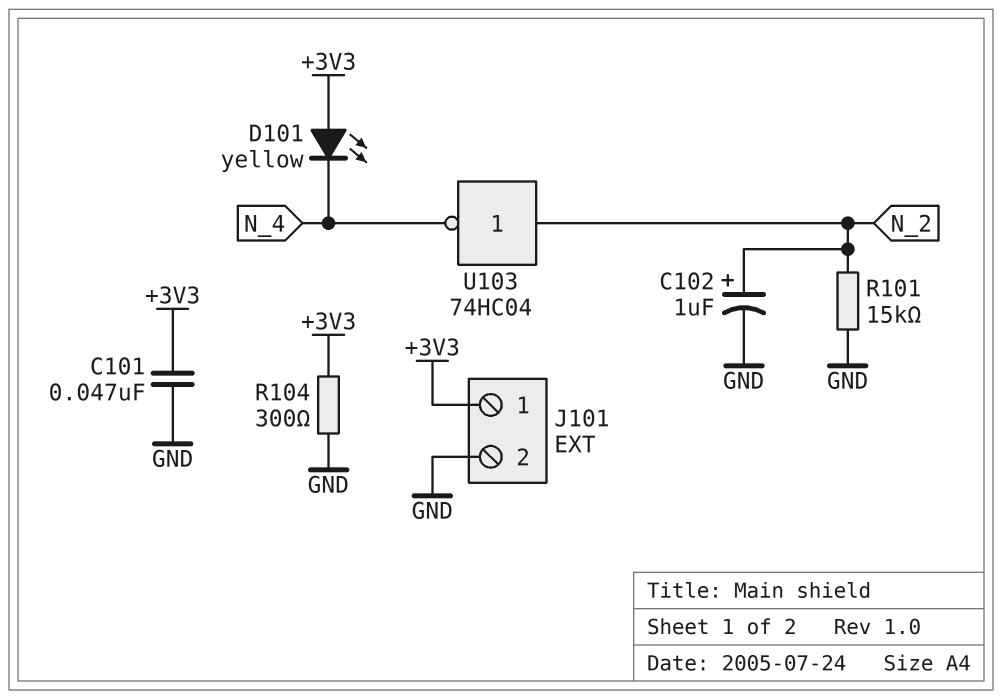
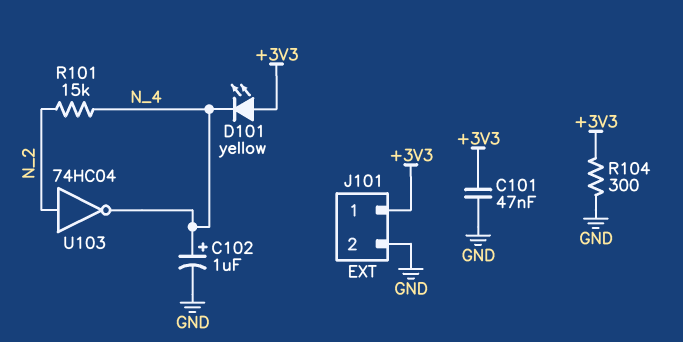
C102: 1uF (plus N_2, minus GND) -> 1uF (plus N_4, minus GND)
R101: 15k (GND, N_2) -> 15k (N_2, N_4)

